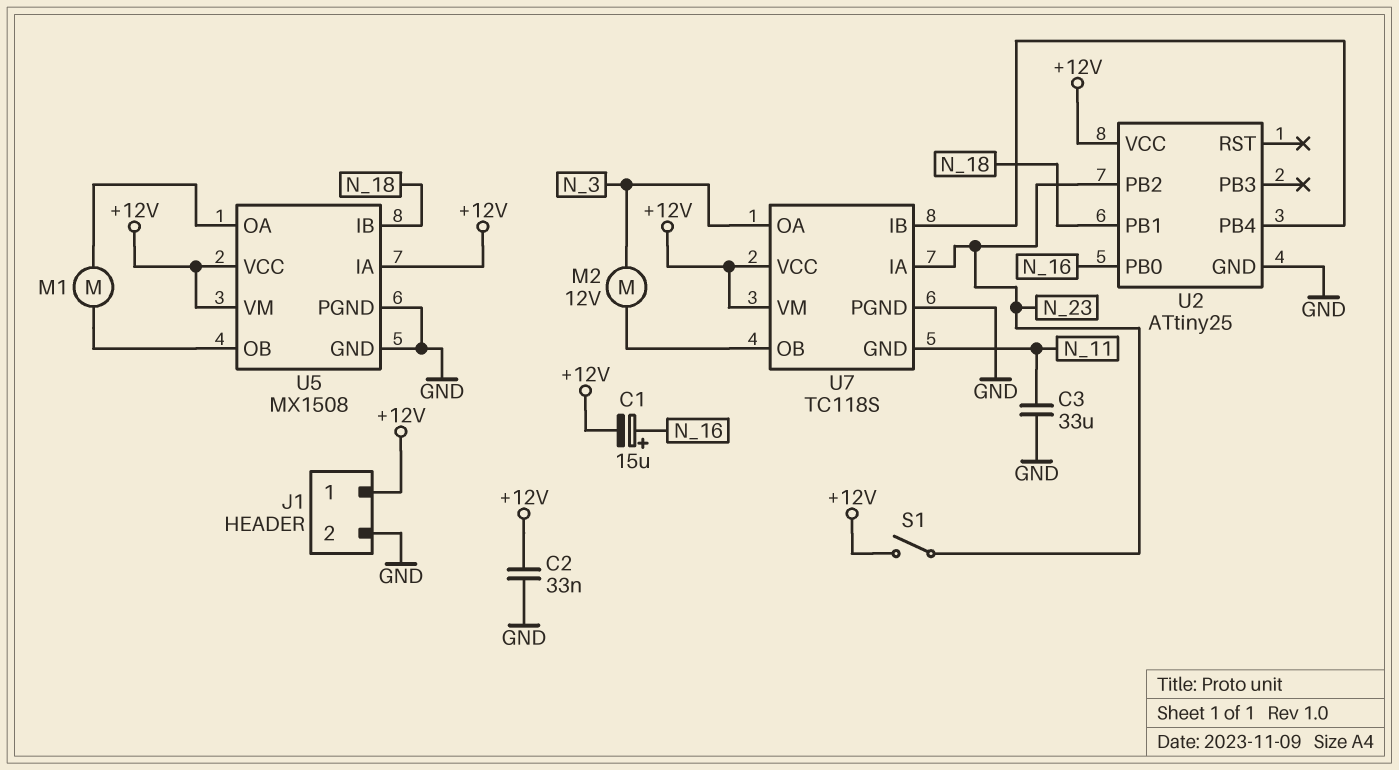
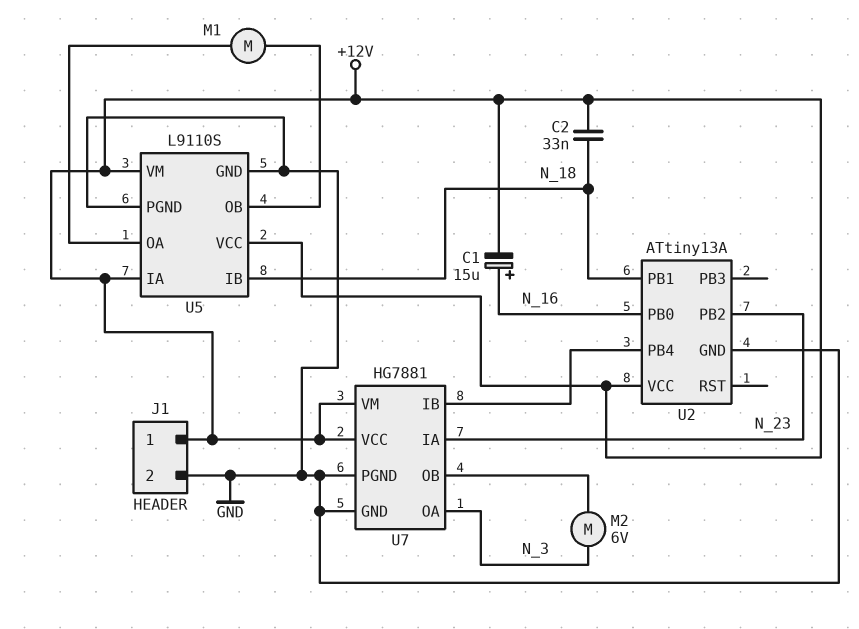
C2: 33nF (+12V, GND) -> 33nF (+12V, N_18)
C3: 33uF (GND, N_11) -> none
M2: motor 12V (N_3, U7/OB) -> motor 6V (N_3, U7/OB)
S1: switch (+12V, N_23) -> none
U2: ATtiny25 -> ATtiny13A
U5: MX1508 -> L9110S
U7: TC118S -> HG7881
U7 pin GND: N_11 -> GND

